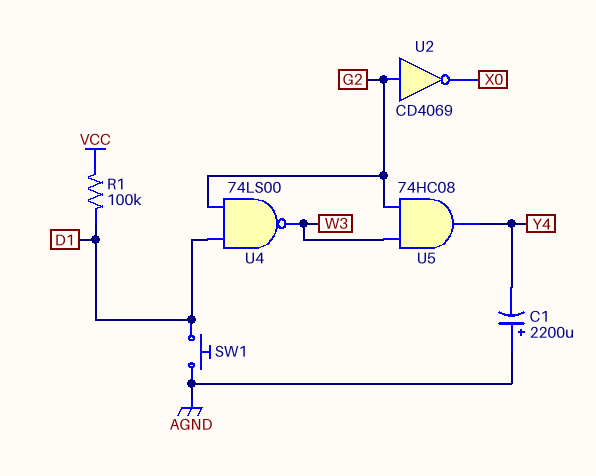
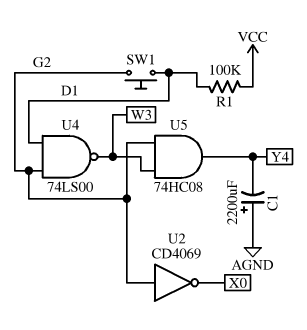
SW1: button (AGND, D1) -> button (D1, G2)

